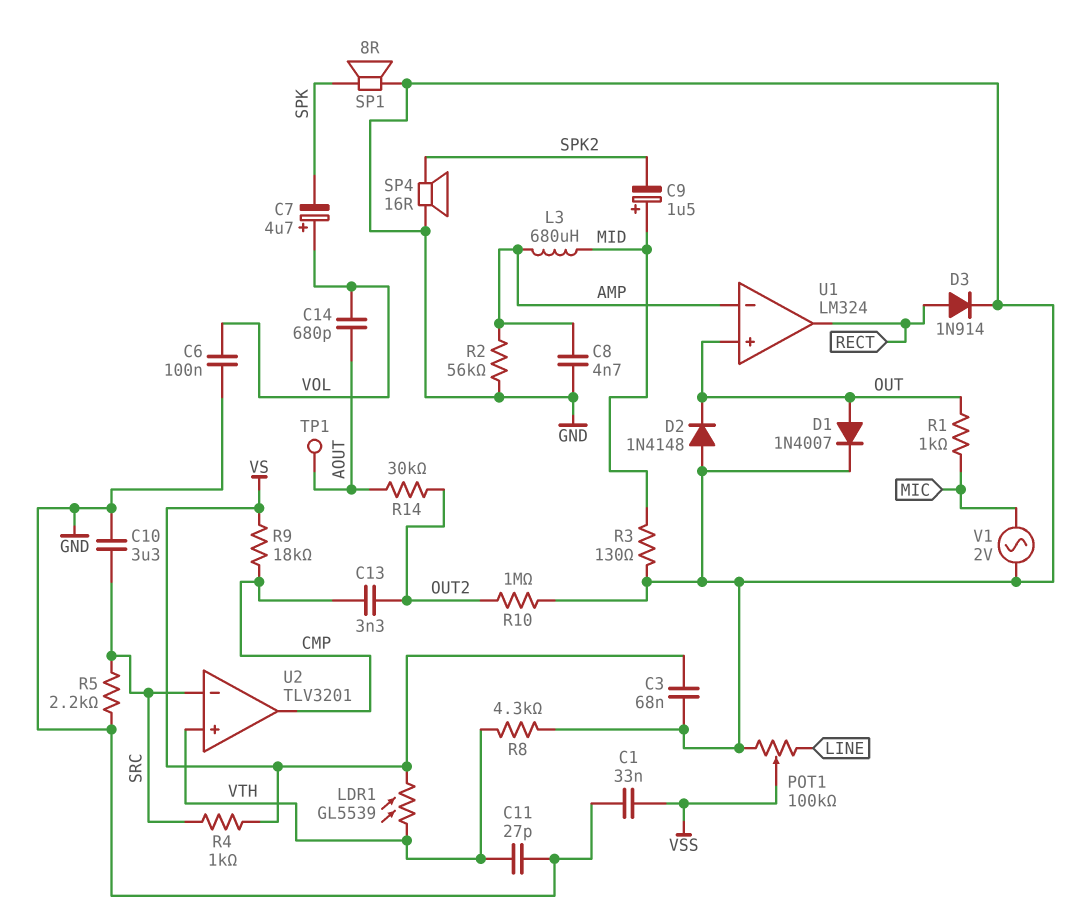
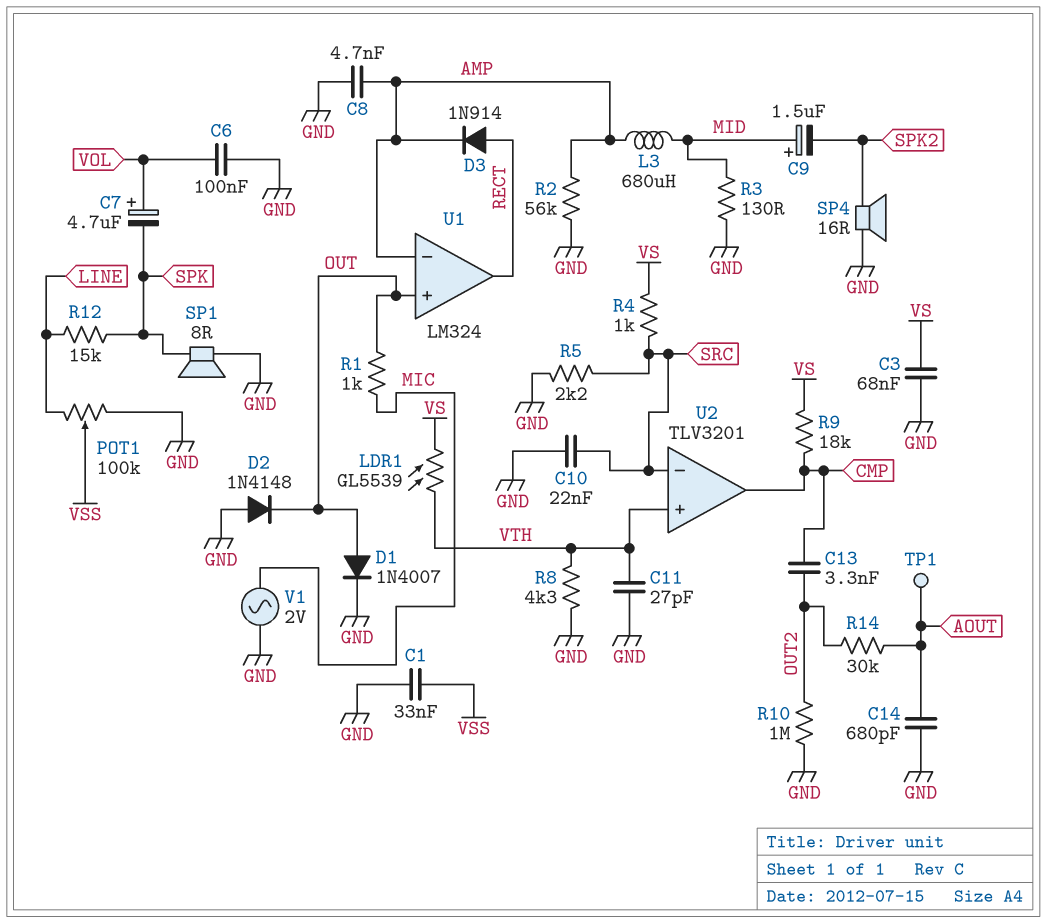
C10: 3.3uF (GND, SRC) -> 22nF (GND, SRC)
C14: 680pF (AOUT, VOL) -> 680pF (AOUT, GND)
D3: diode 1N914 (A RECT, K GND) -> diode 1N914 (A RECT, K AMP)
R12: none -> 15k (LINE, SPK)

